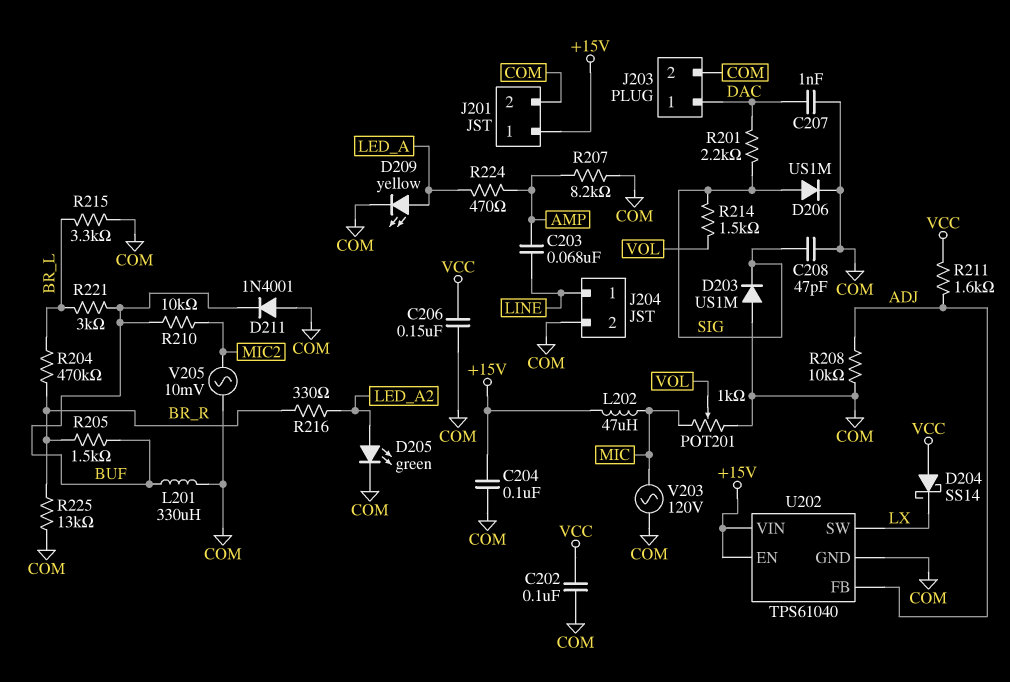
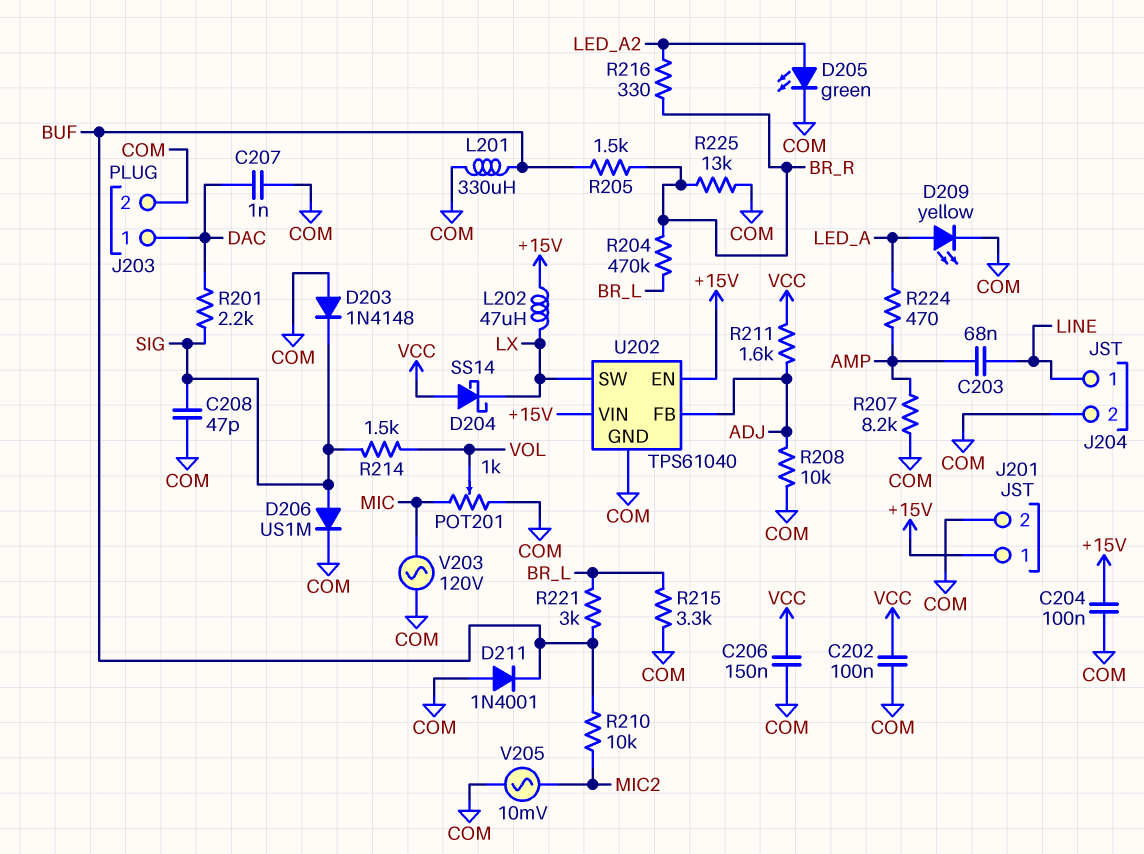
D203: diode US1M (A COM, K SIG) -> diode 1N4148 (A COM, K SIG)
L202: 47uH (+15V, MIC) -> 47uH (+15V, LX)

